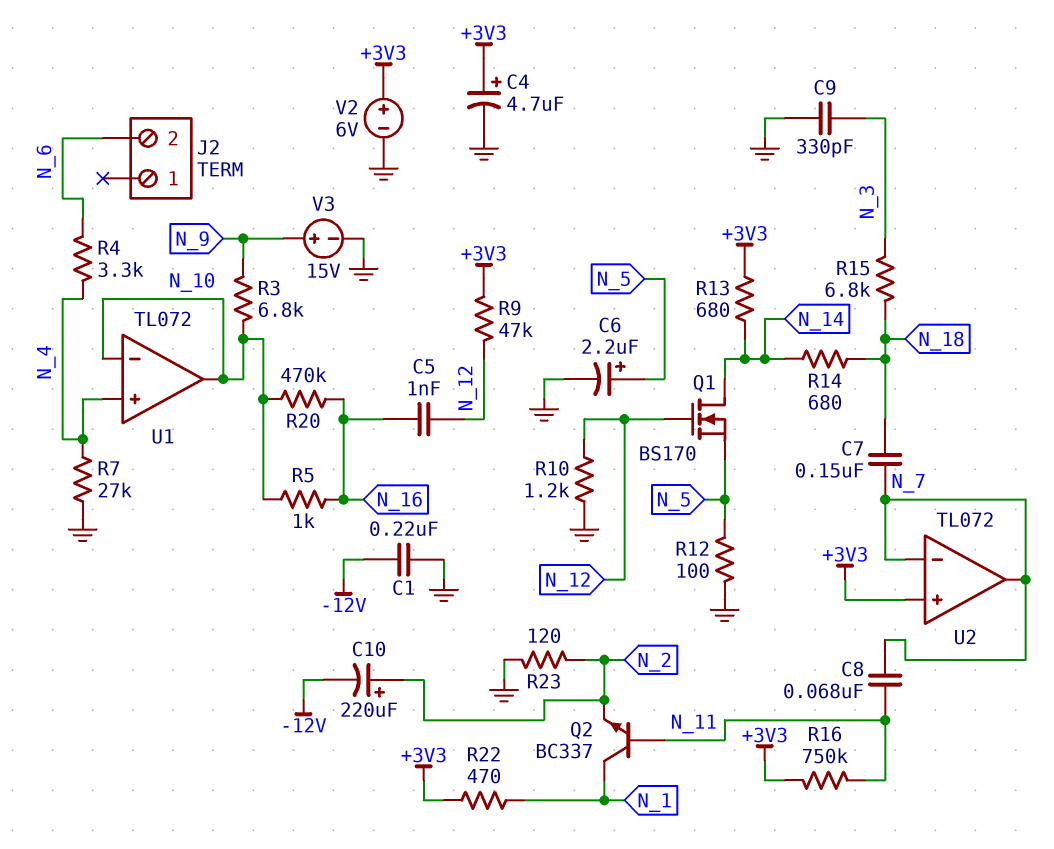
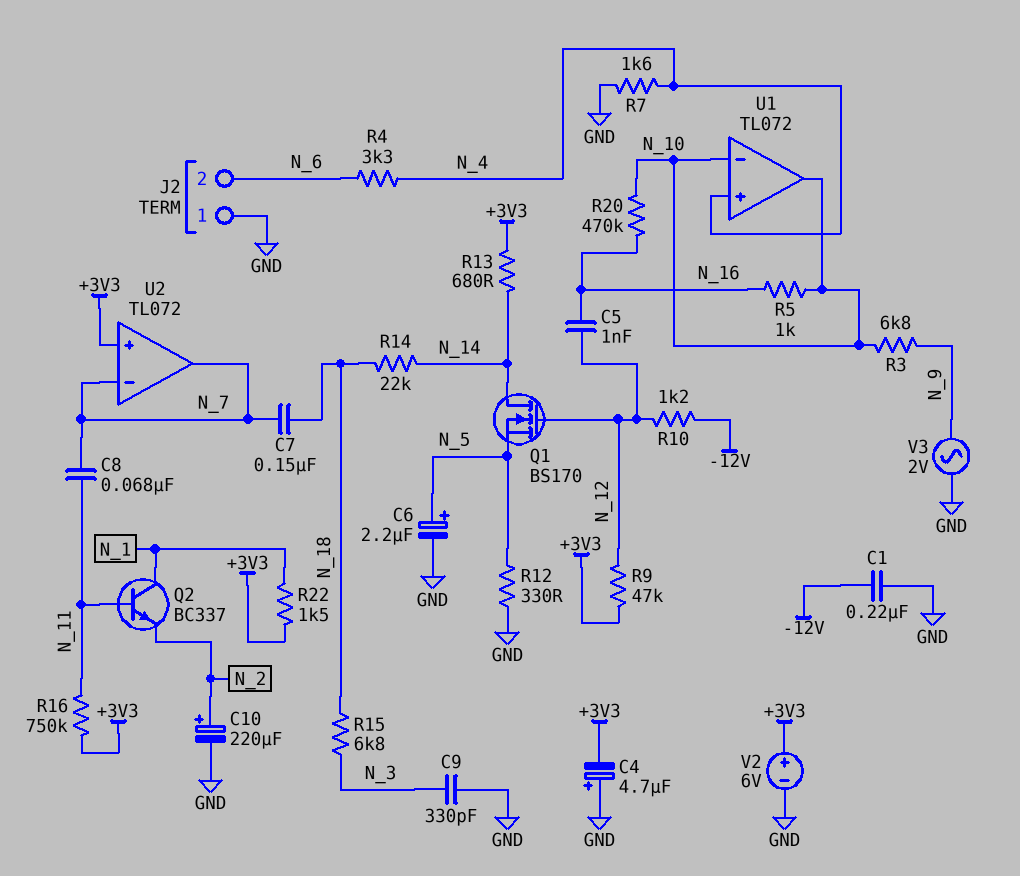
C4: 4.7uF (plus +3V3, minus GND) -> 4.7uF (plus GND, minus +3V3)
C10: 220uF (plus N_2, minus -12V) -> 220uF (plus N_2, minus GND)
J2 pin 1: none -> GND
R7: 27k (GND, N_4) -> 1.6k (GND, N_4)
R10: 1.2k (GND, N_12) -> 1.2k (-12V, N_12)
R12: 100 (GND, N_5) -> 330 (GND, N_5)
R14: 680 (N_14, N_18) -> 22k (N_14, N_18)
R22: 470 (+3V3, N_1) -> 1.5k (+3V3, N_1)
R23: 120 (GND, N_2) -> none
V3: 15V (plus N_9, minus GND) -> AC 2V (GND, N_9)

